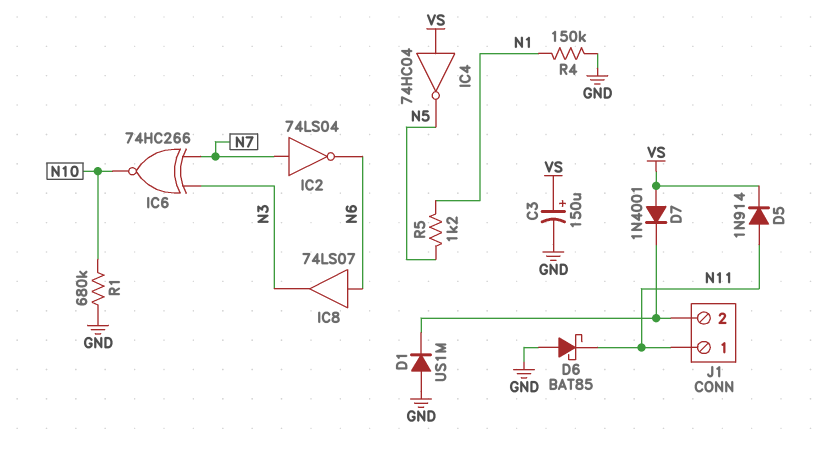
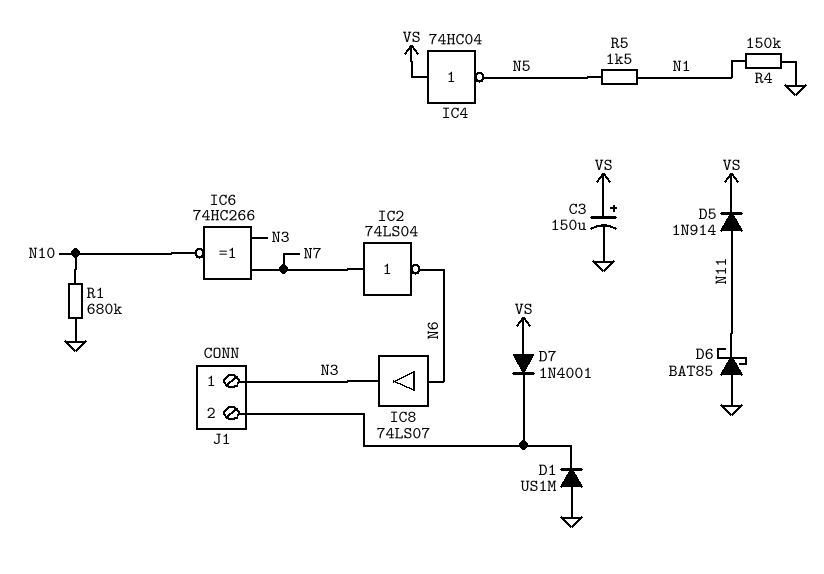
J1 pin 1: N11 -> N3
R5: 1.2k (N1, N5) -> 1.5k (N1, N5)

